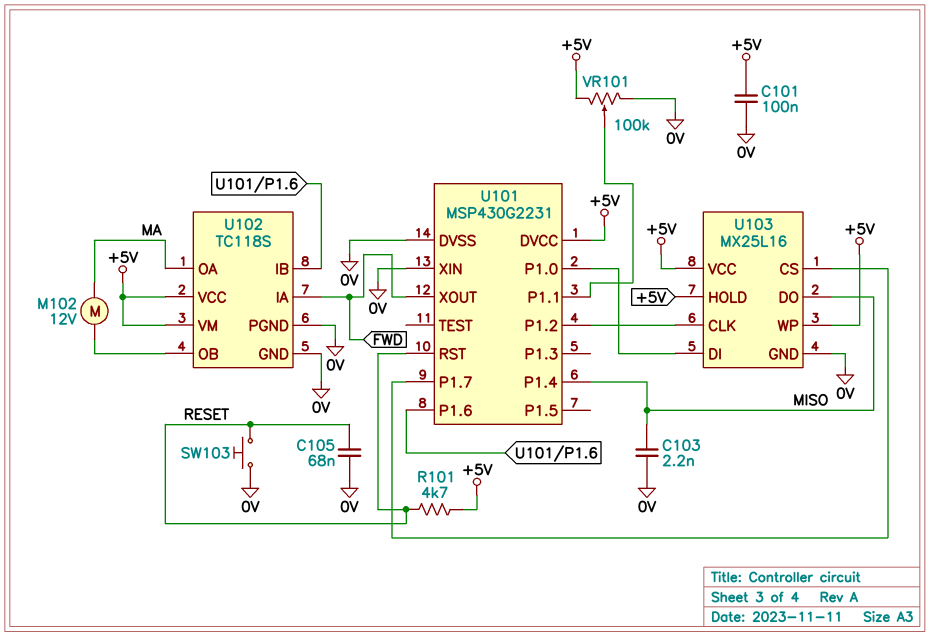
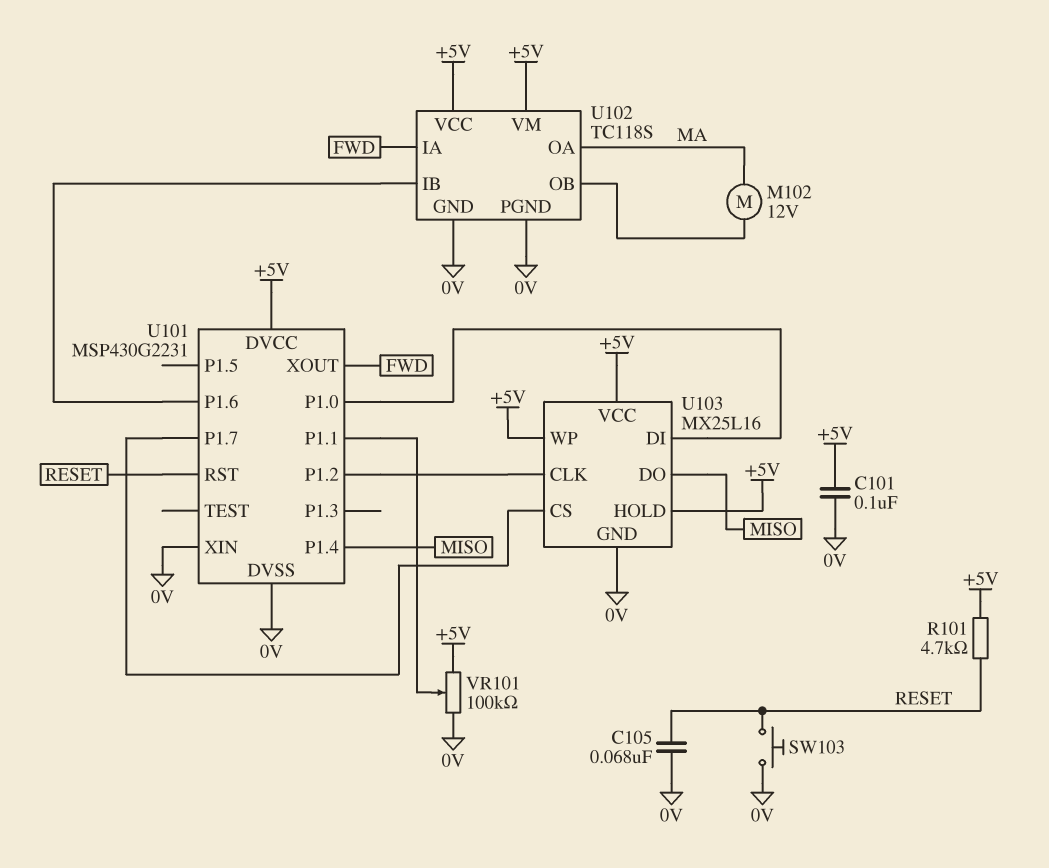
C103: 2.2nF (0V, MISO) -> none

